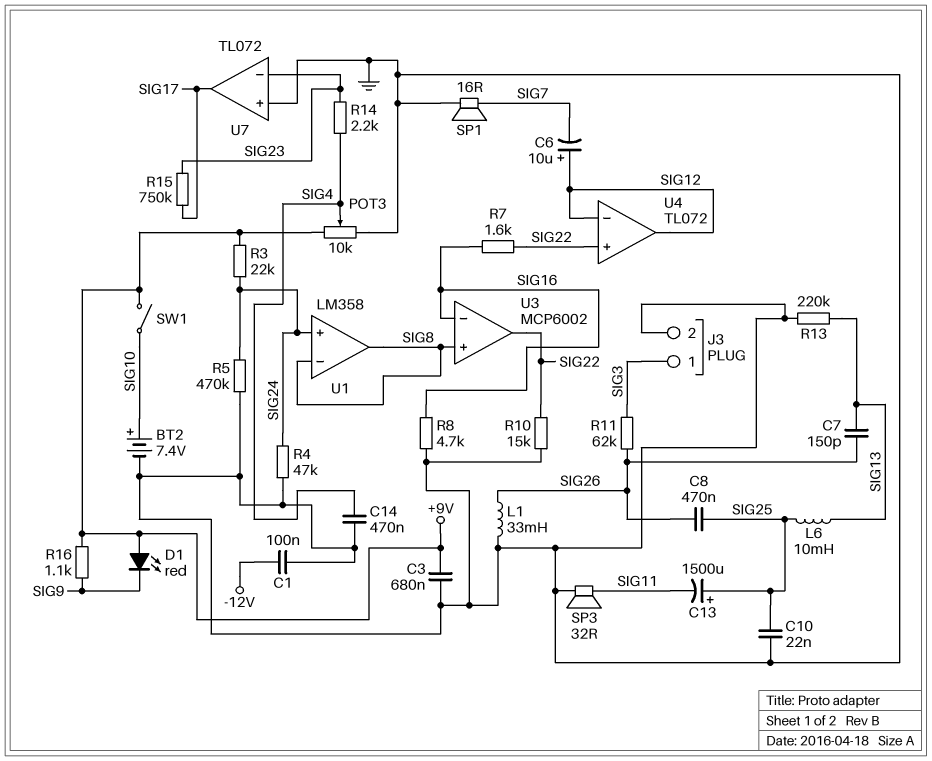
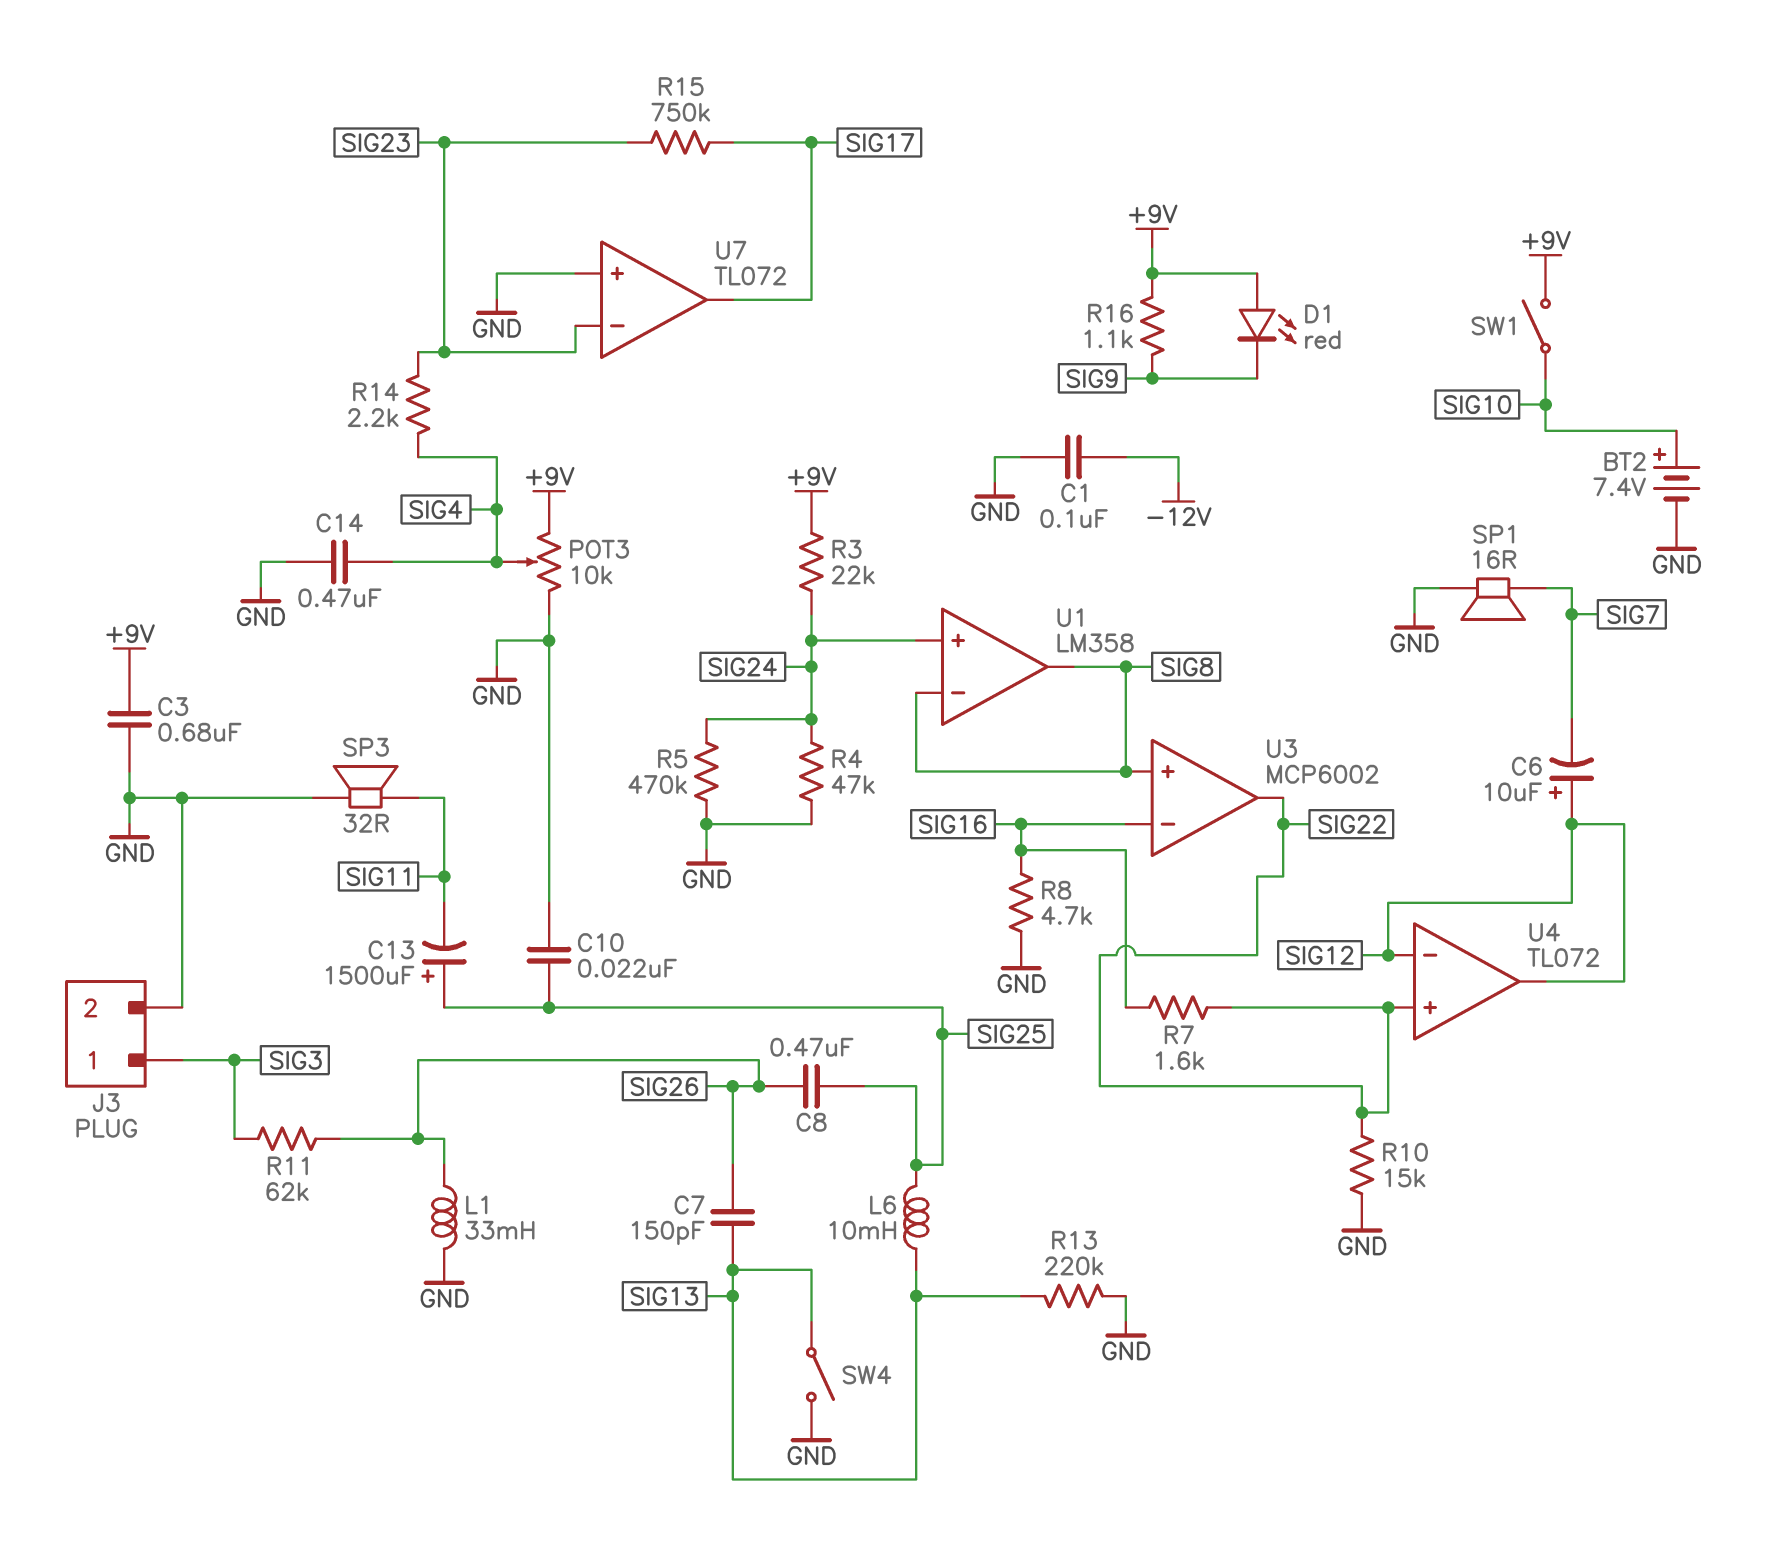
SW4: none -> switch (GND, SIG13)

